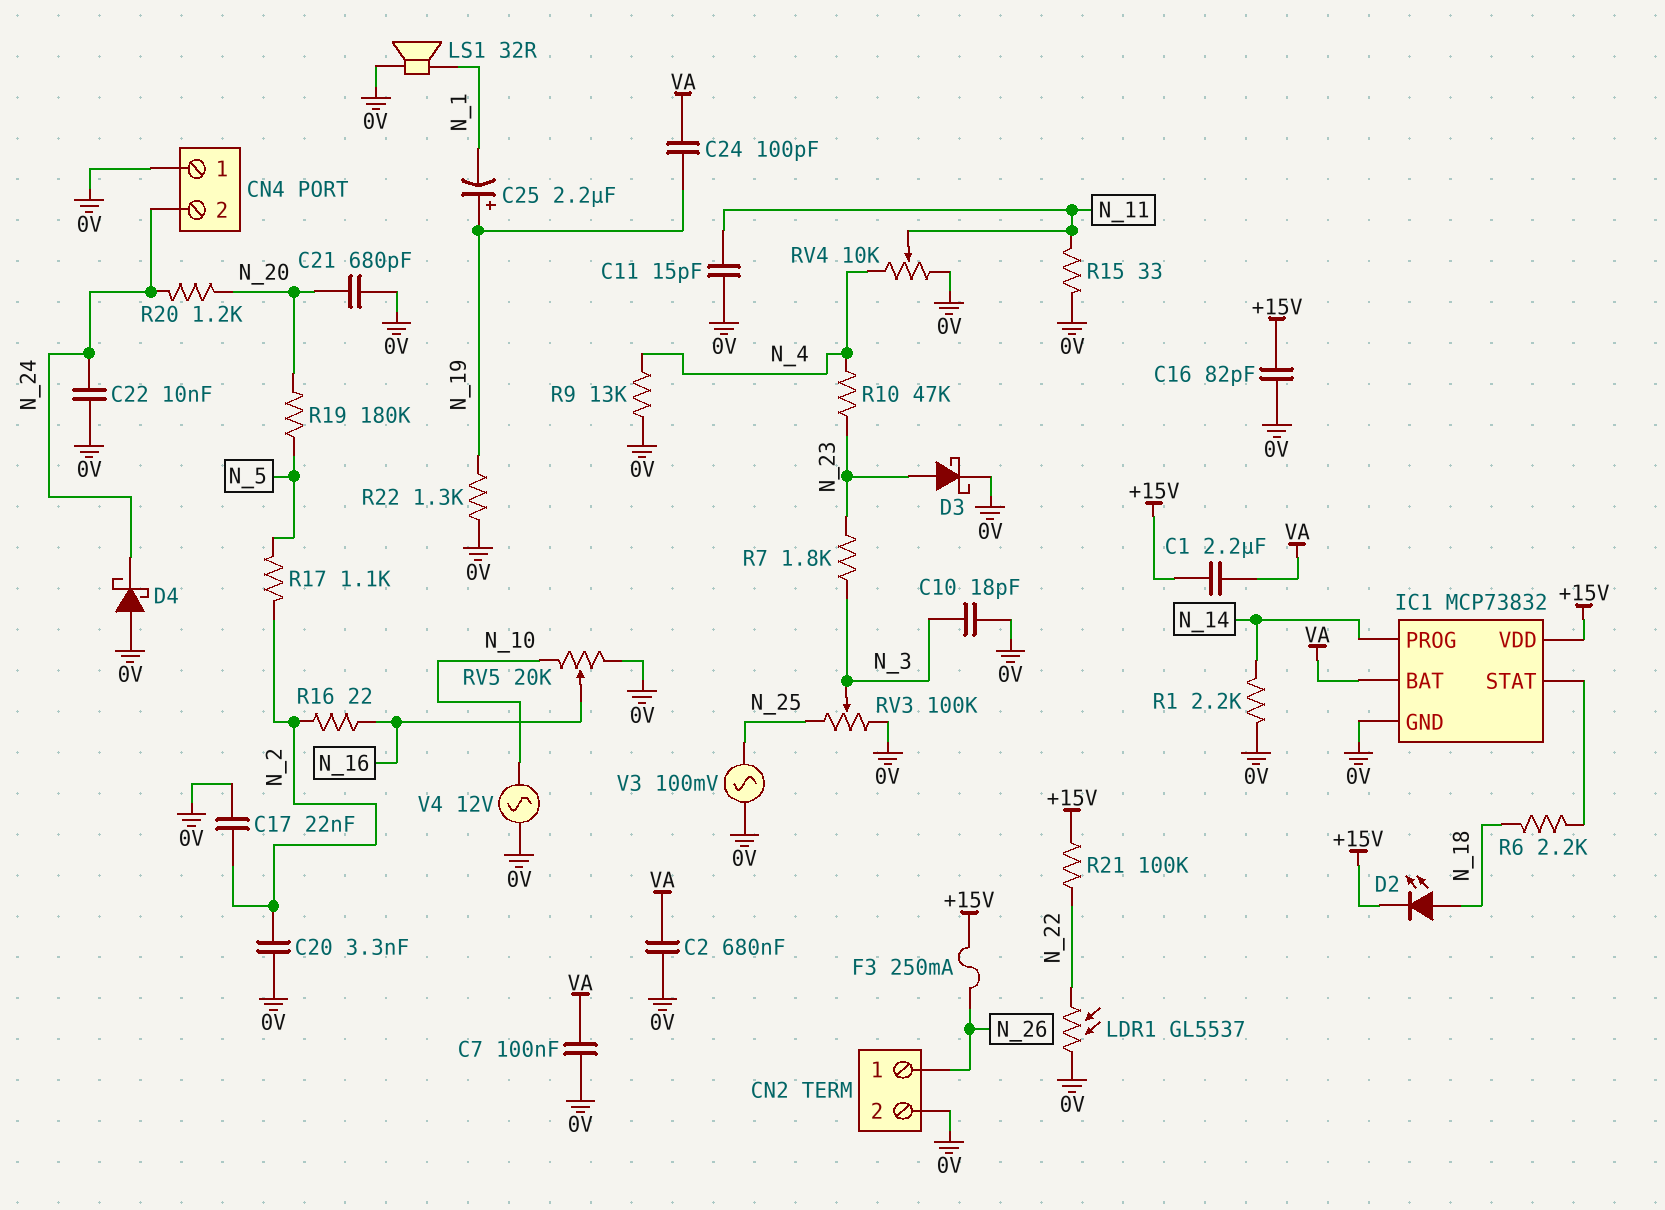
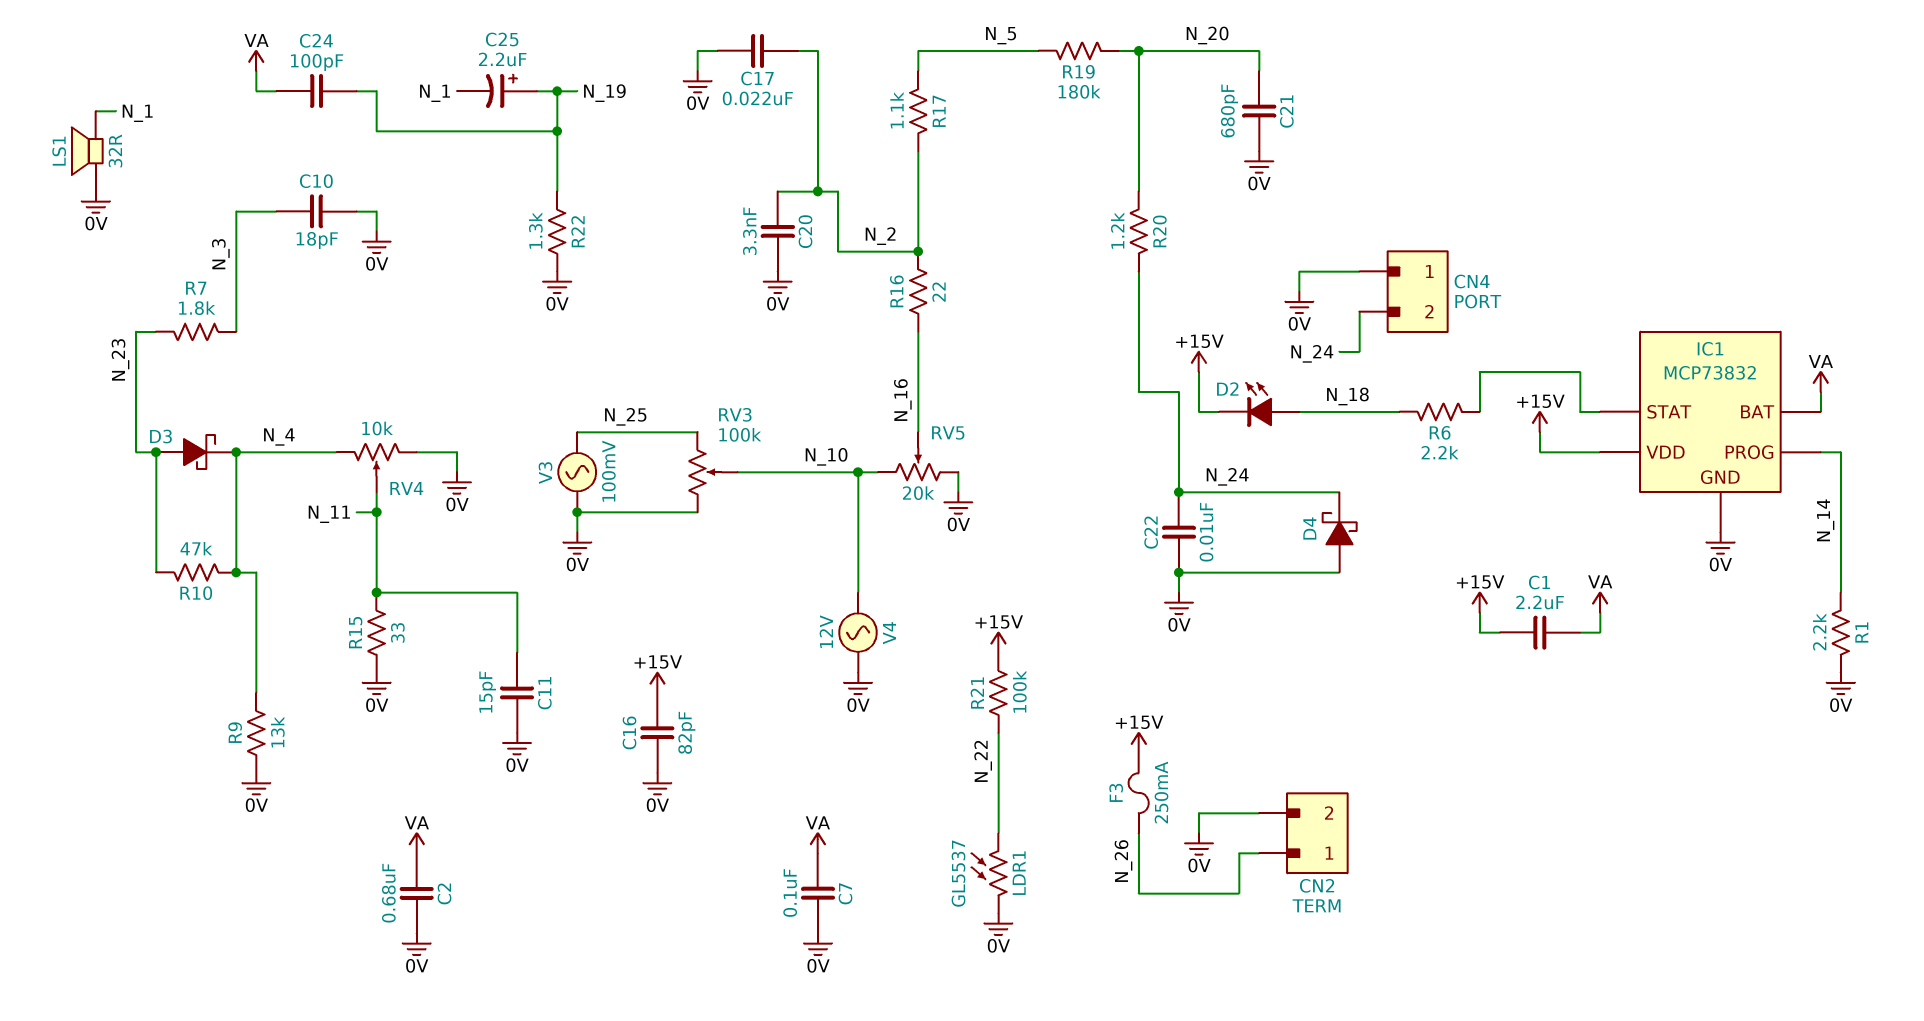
D3: schottky (A N_23, K 0V) -> schottky (A N_23, K N_4)
RV3: 100k (0V, N_25, wiper N_3) -> 100k (0V, N_25, wiper N_10)

